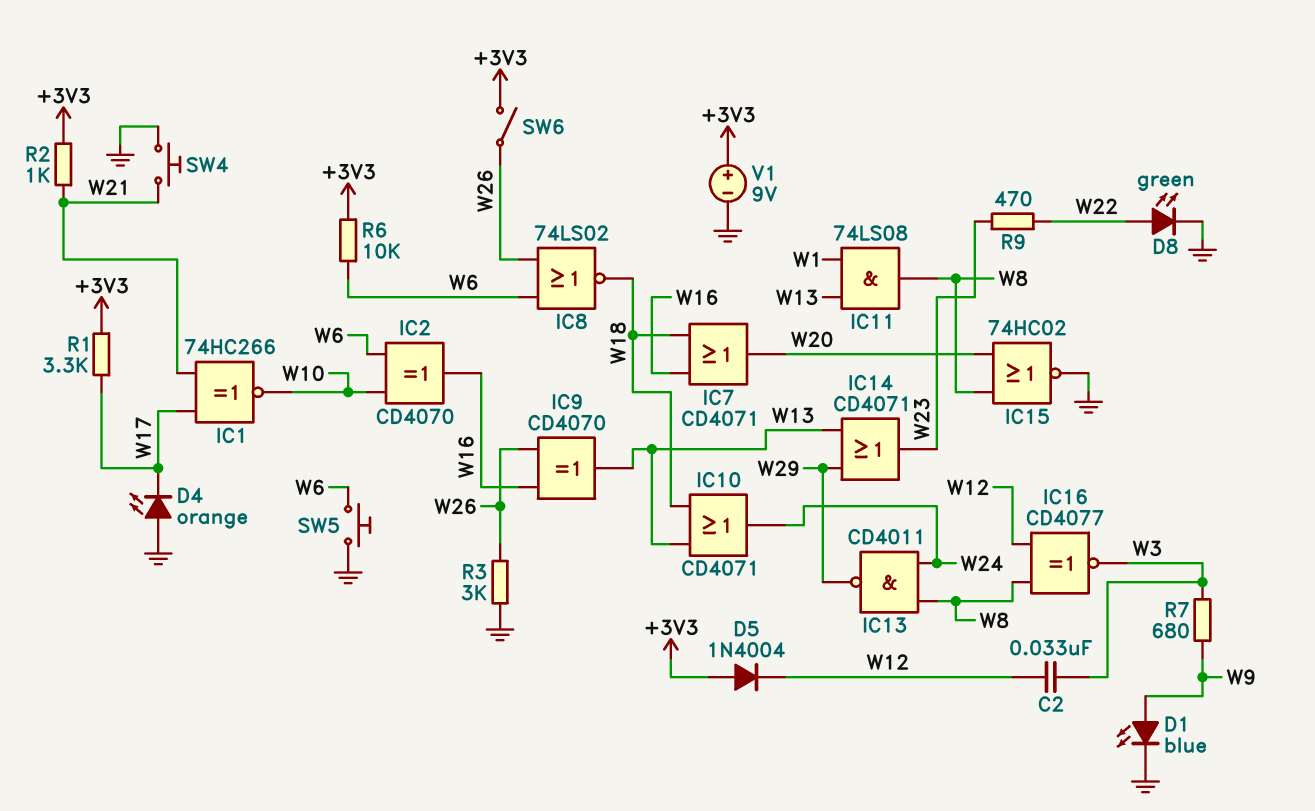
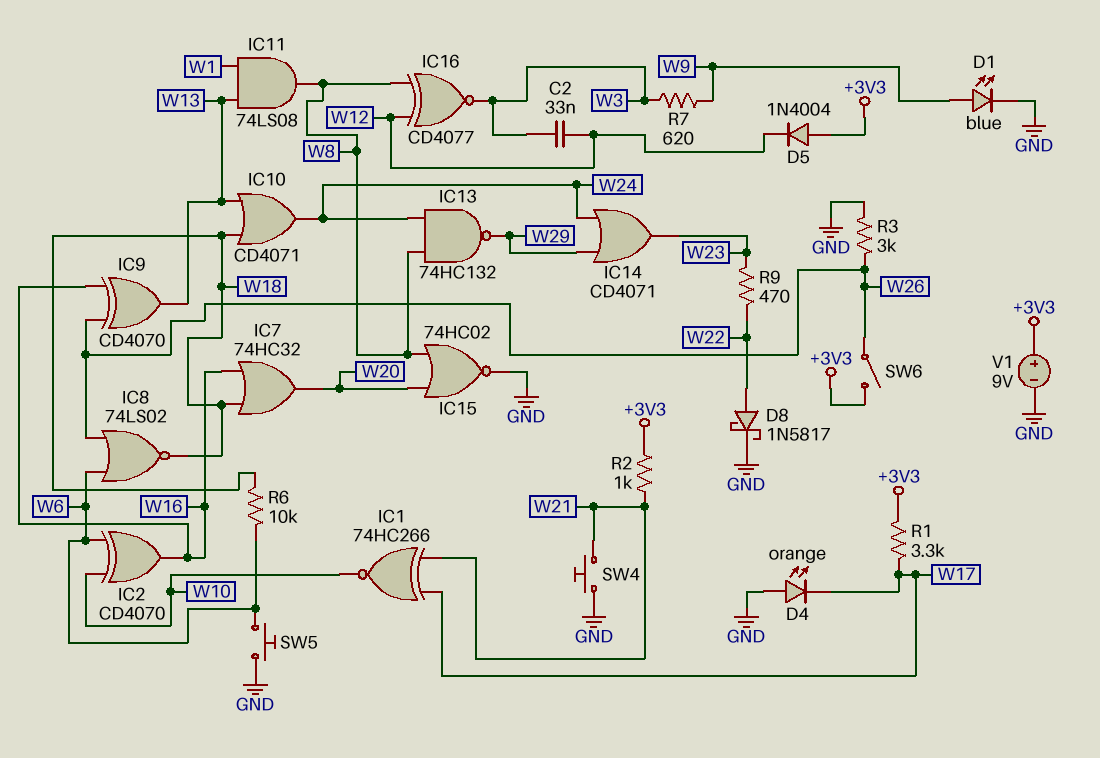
D8: LED green (A W22, K GND) -> schottky 1N5817 (A W22, K GND)
IC7: OR CD4071 (in W16, in W18, out W20) -> OR 74HC32 (in W16, in W18, out W20)
IC13: NAND CD4011 (in W8, in W24, out W29) -> NAND 74HC132 (in W8, in W24, out W29)
IC14: OR CD4071 (in W13, in W29, out W23) -> OR CD4071 (in W24, in W29, out W23)
R6: 10k (+3V3, W6) -> 10k (W6, W18)
R7: 680 (W3, W9) -> 620 (W3, W9)

